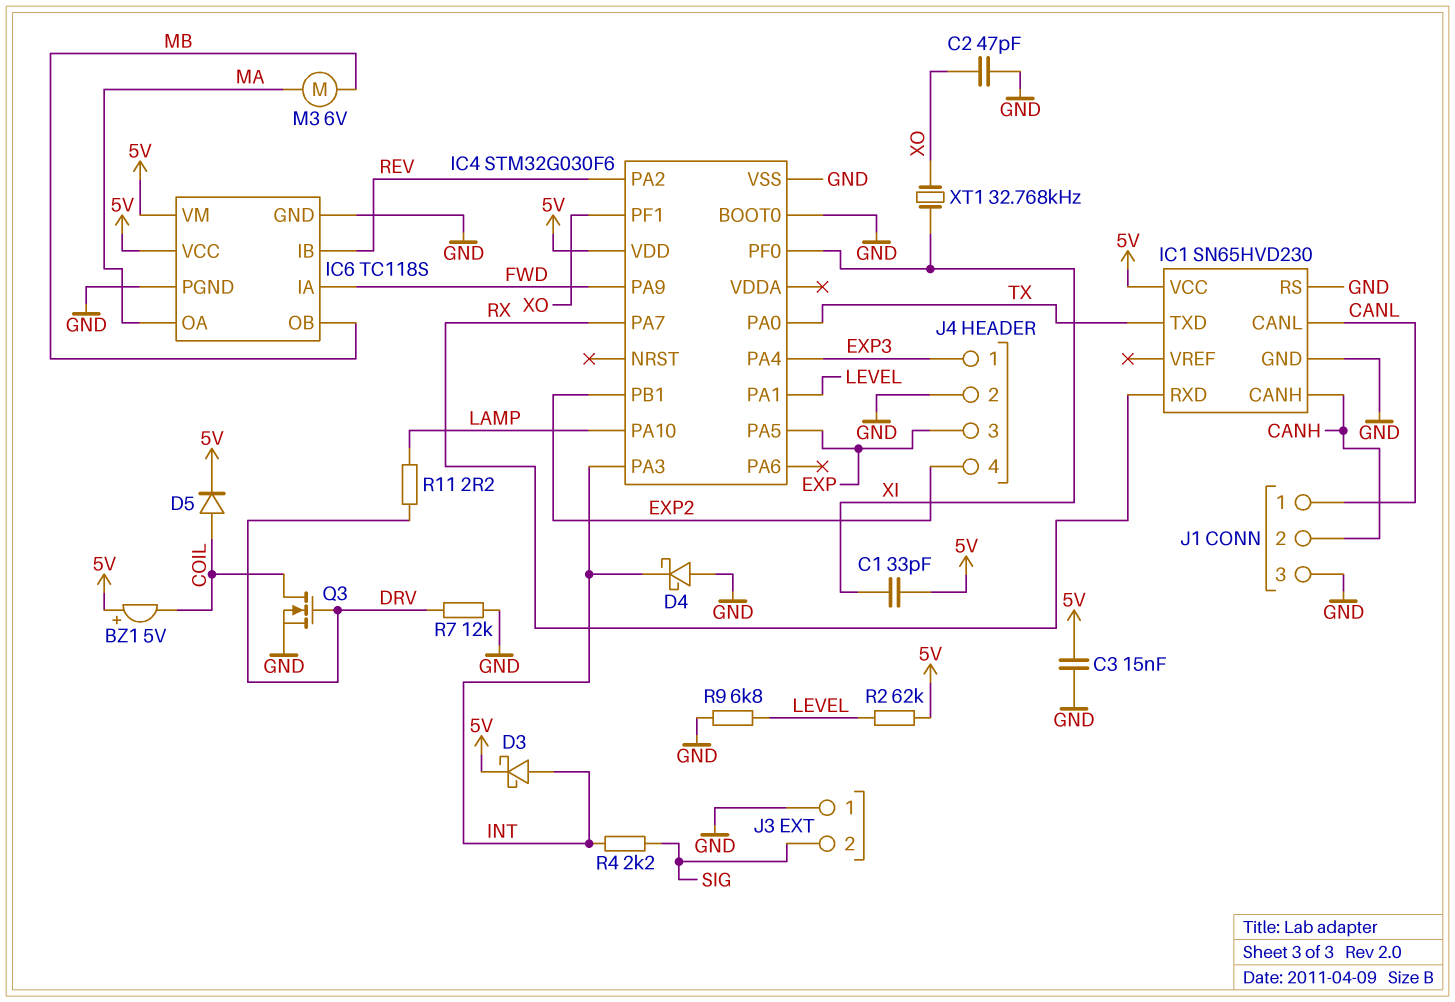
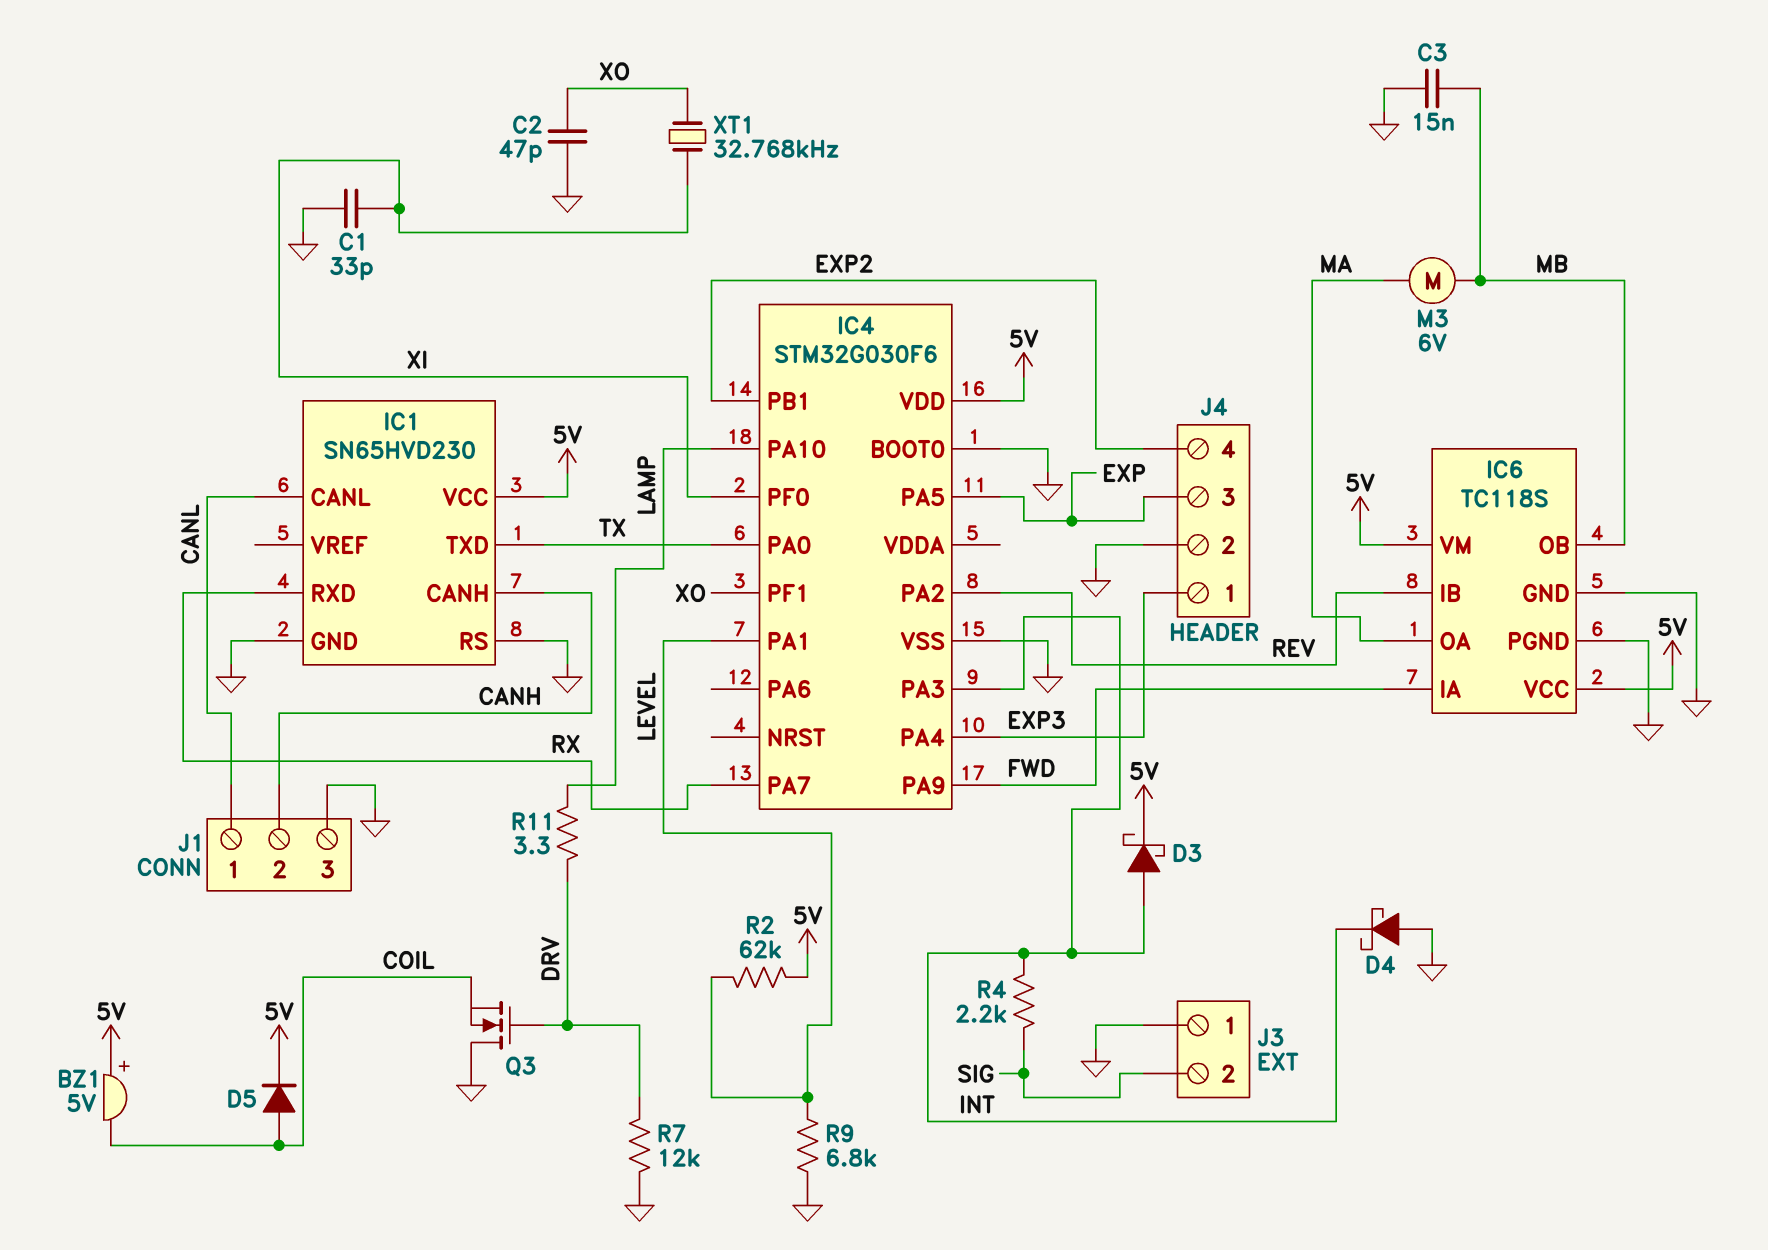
C1: 33pF (5V, XI) -> 33pF (GND, XI)
C3: 15nF (5V, GND) -> 15nF (GND, MB)
Q3: NMOS (G DRV, D COIL, S GND) -> NMOS (G DRV, D GND, S COIL)
R11: 2.2 (DRV, LAMP) -> 3.3 (DRV, LAMP)

